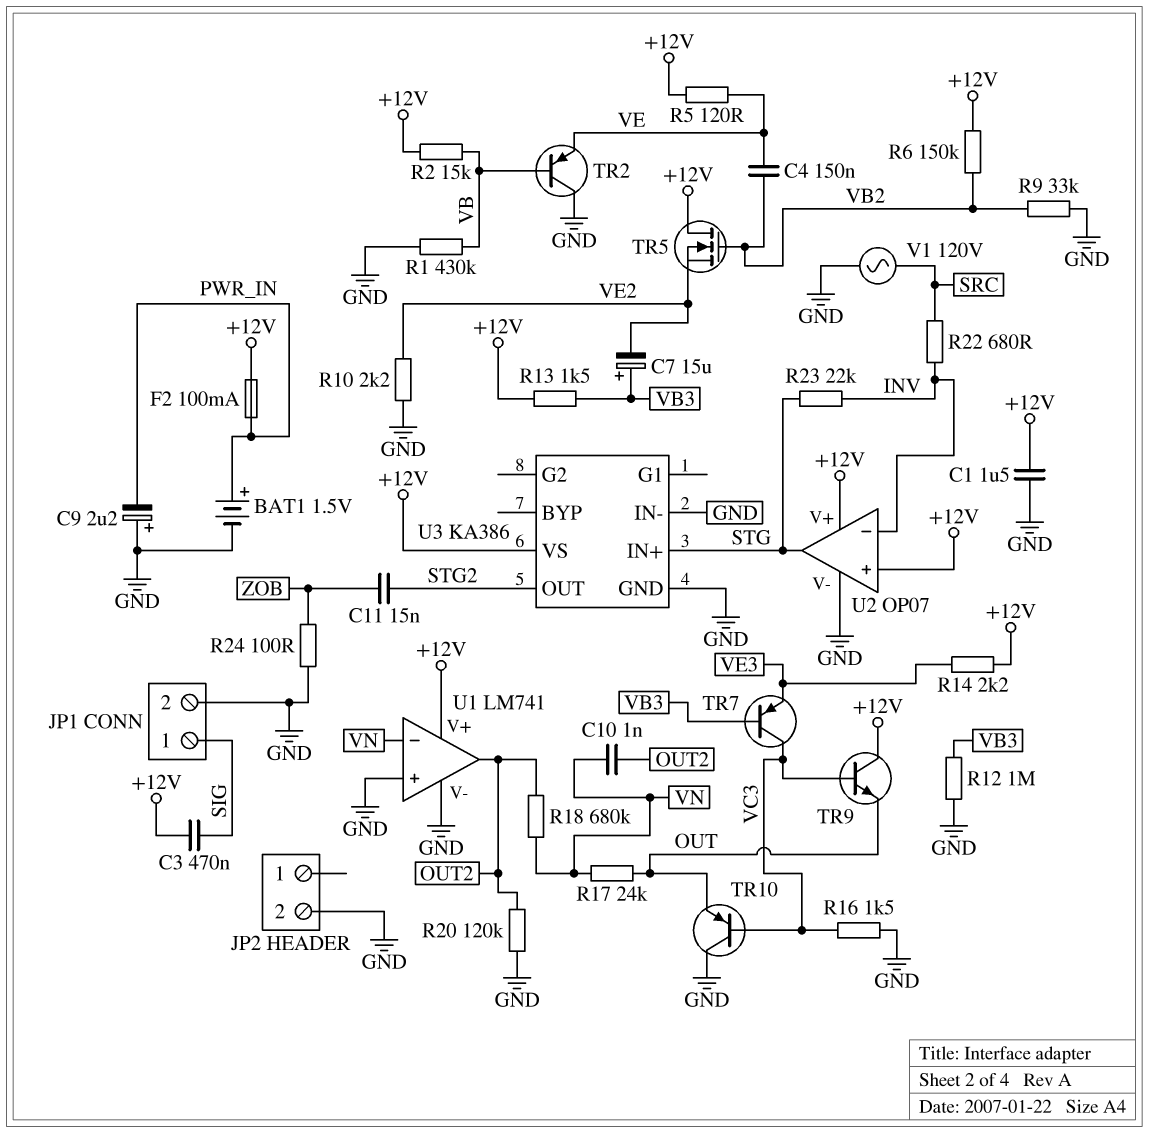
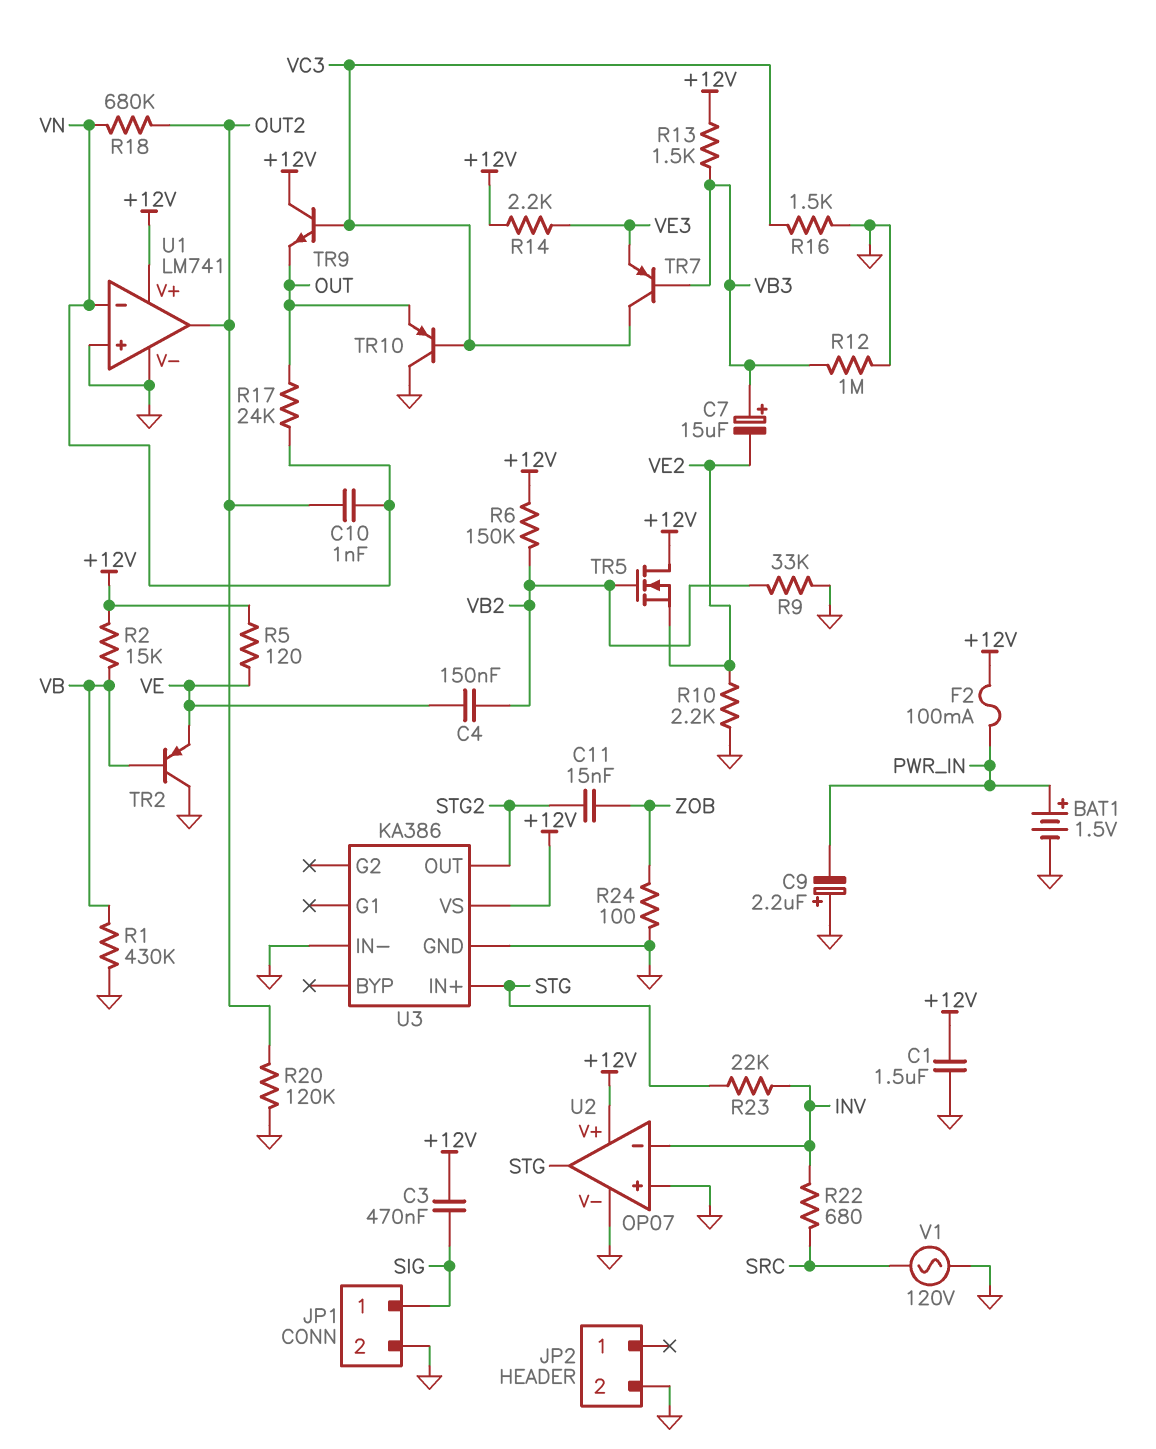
U2 pin in+: +12V -> GND

